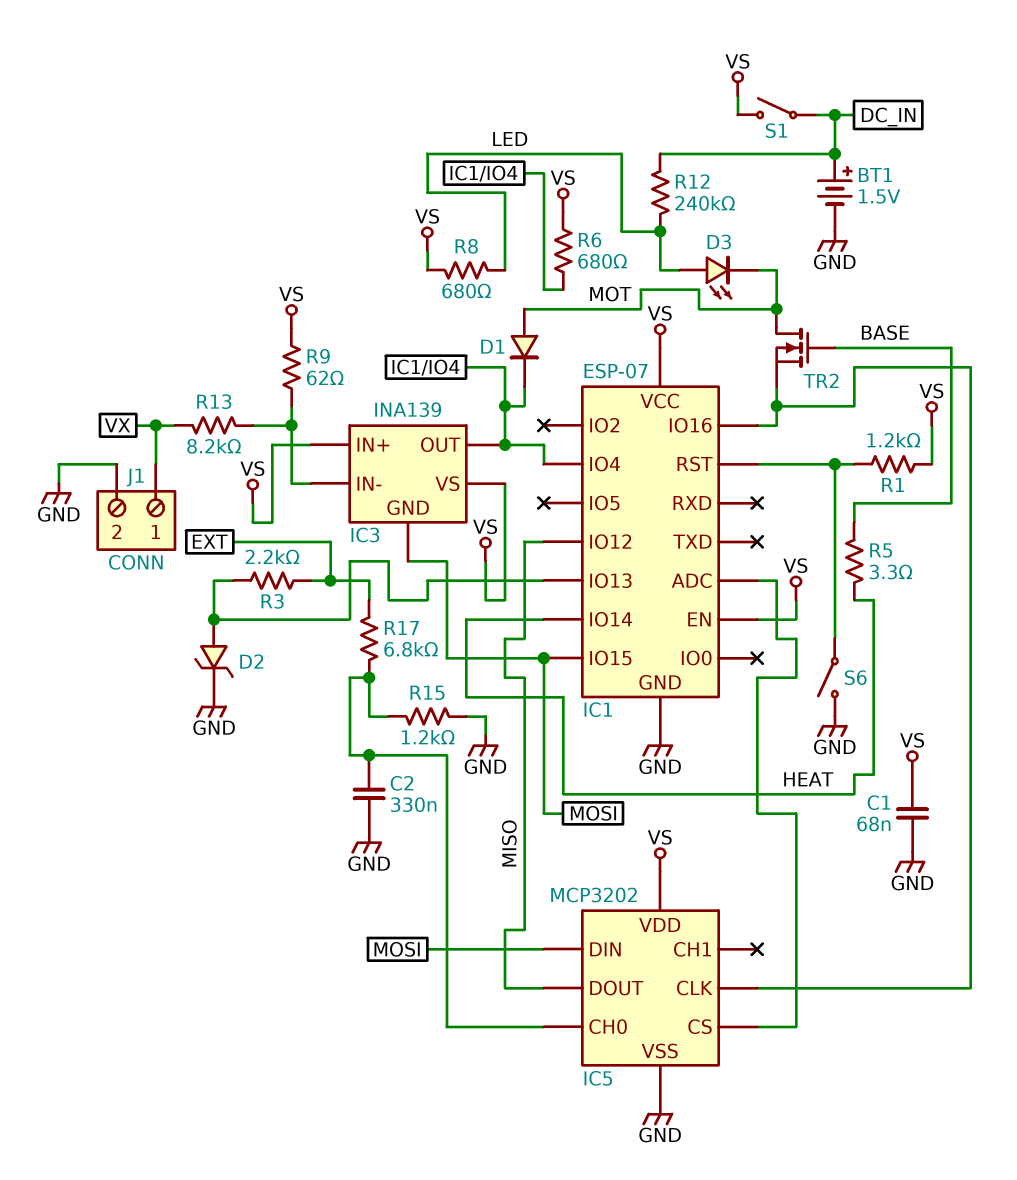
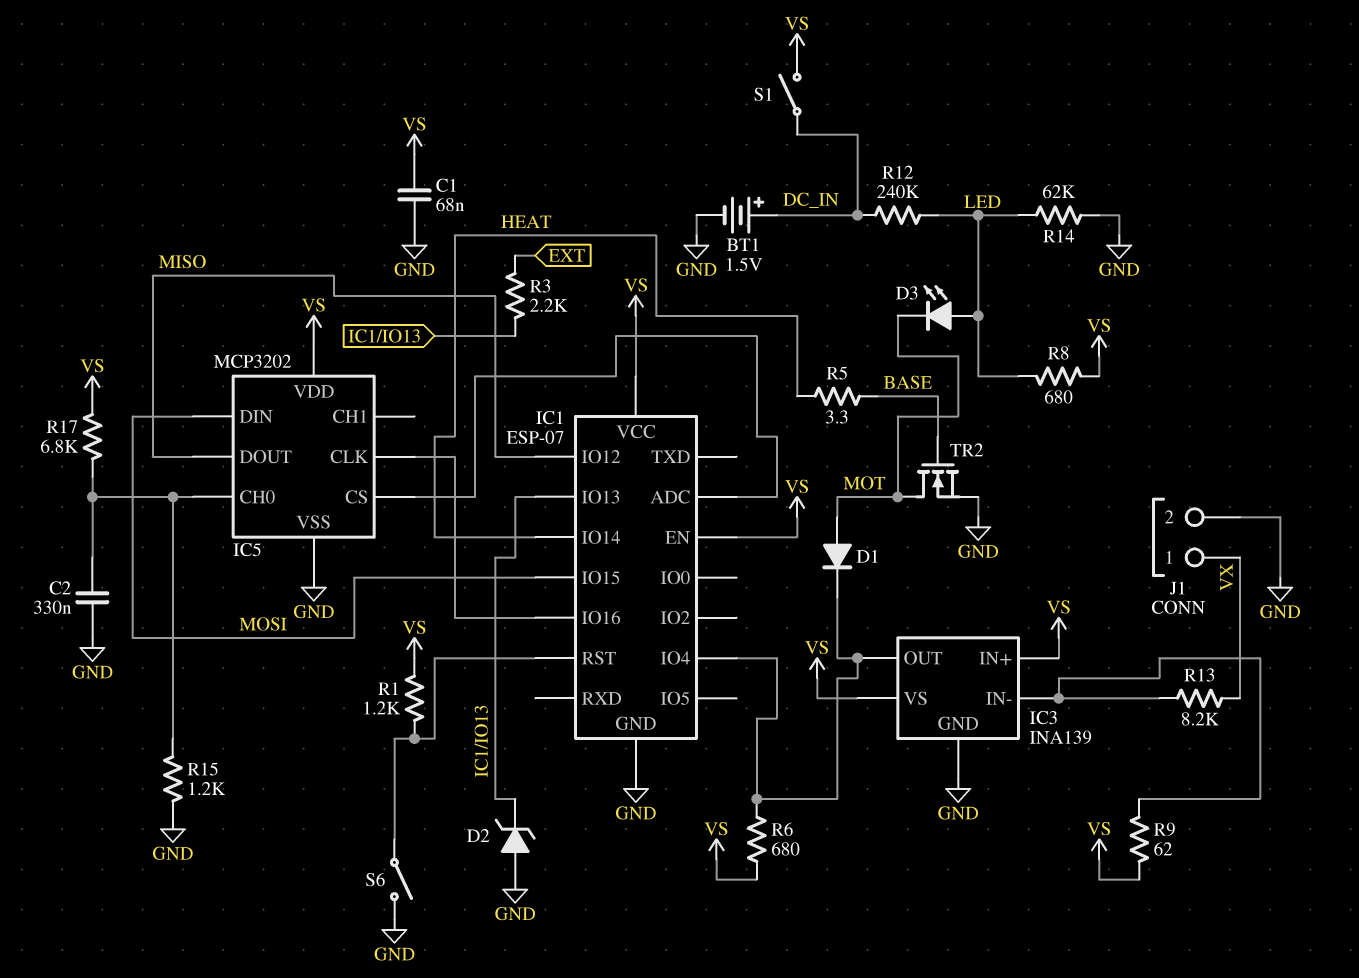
D2: zener (A IC1/IO13, K GND) -> zener (A GND, K IC1/IO13)
IC3 pin GND: MOSI -> GND
R14: none -> 62k (GND, LED)
R17: 6.8k (EXT, IC5/CH0) -> 6.8k (IC5/CH0, VS)
TR2: NMOS (G BASE, D MOT, S IC1/IO16) -> NMOS (G BASE, D MOT, S GND)

